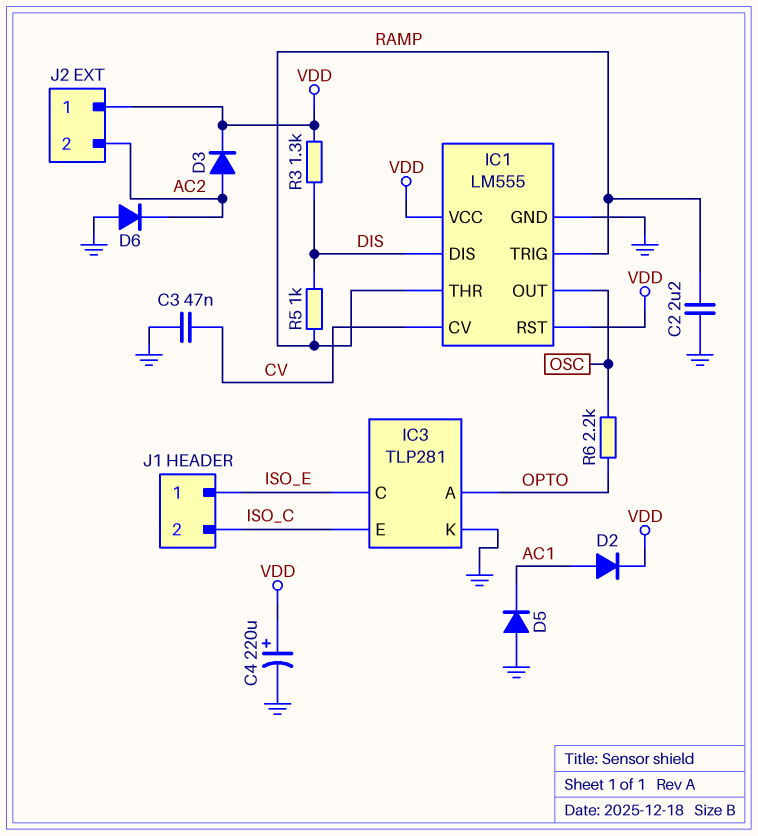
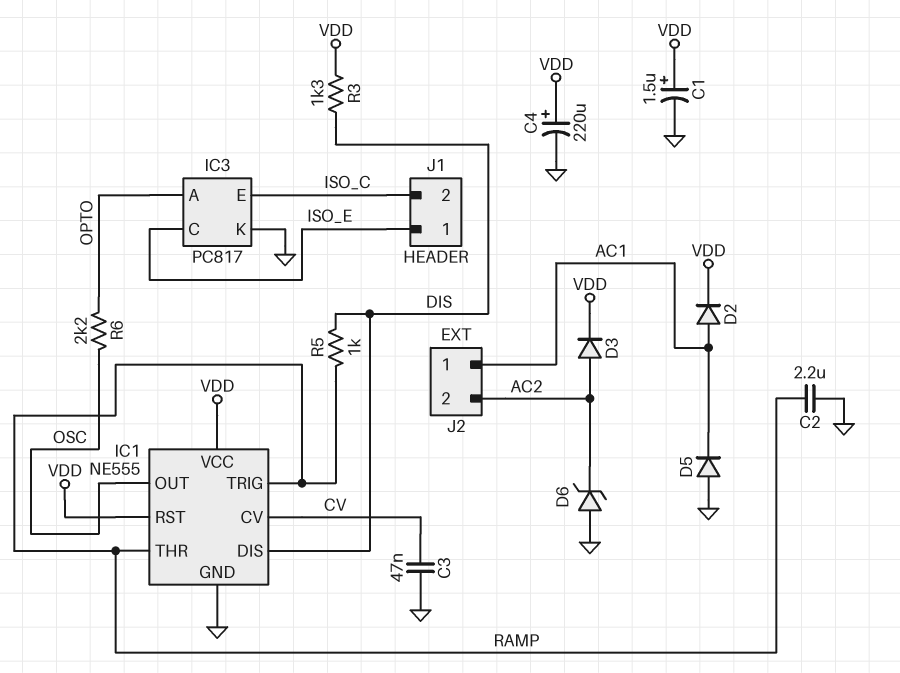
C1: none -> 1.5uF (plus VDD, minus GND)
D6: diode (A GND, K AC2) -> zener (A GND, K AC2)
IC1: LM555 -> NE555
IC3: TLP281 -> PC817
J2 pin 1: VDD -> AC1

